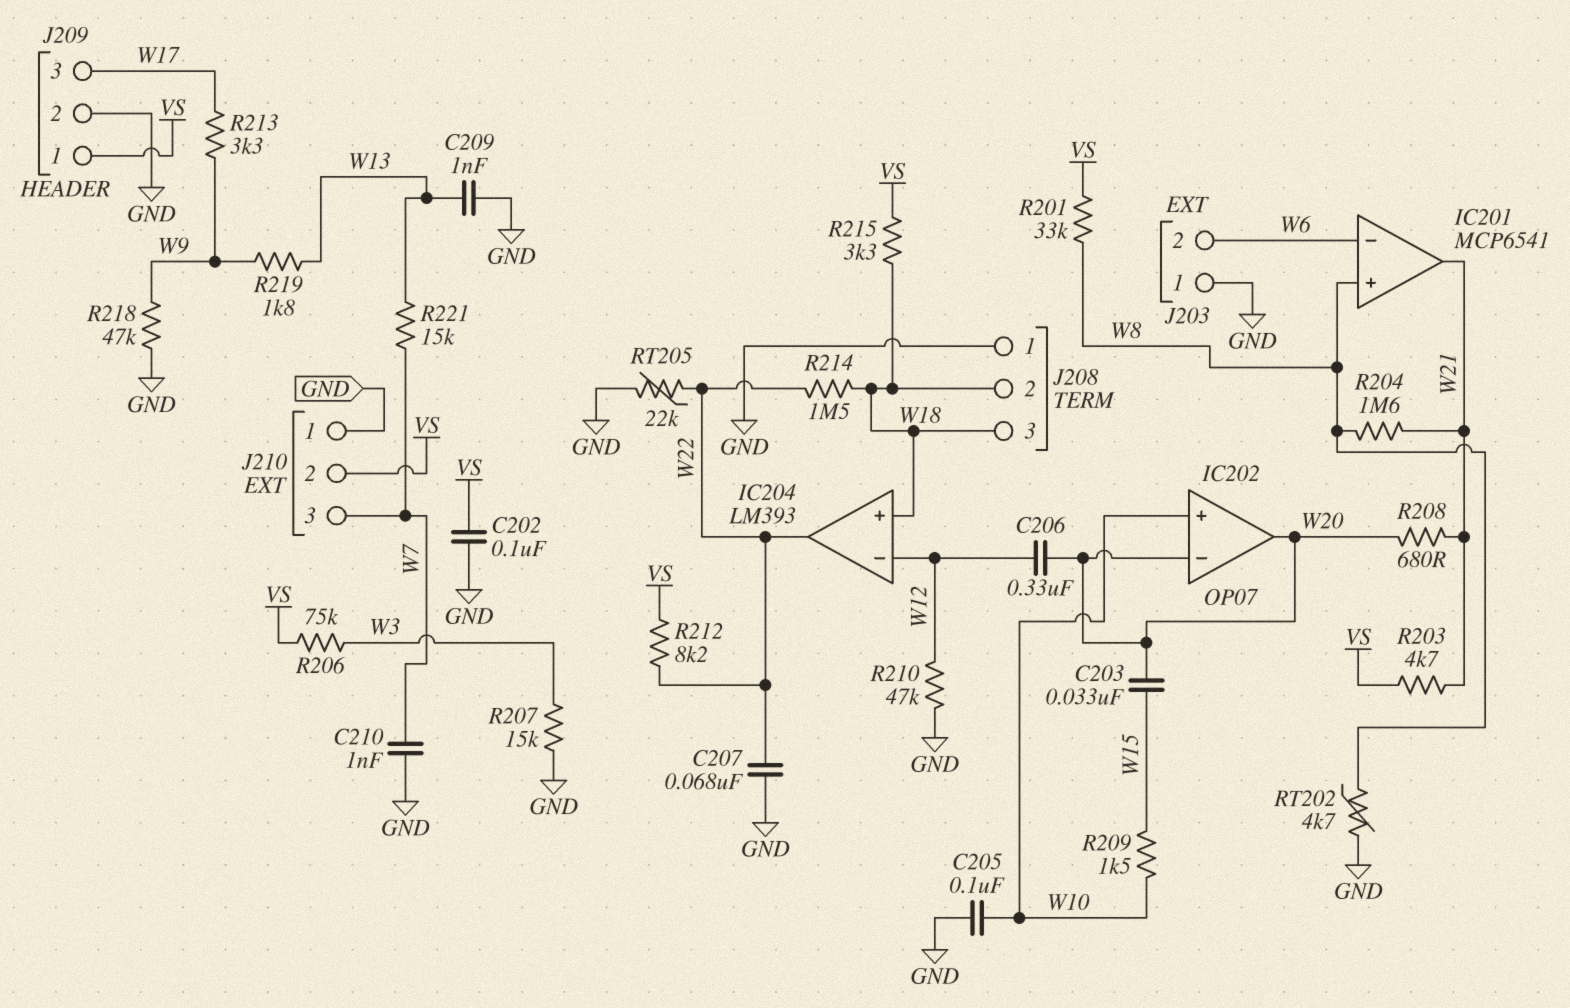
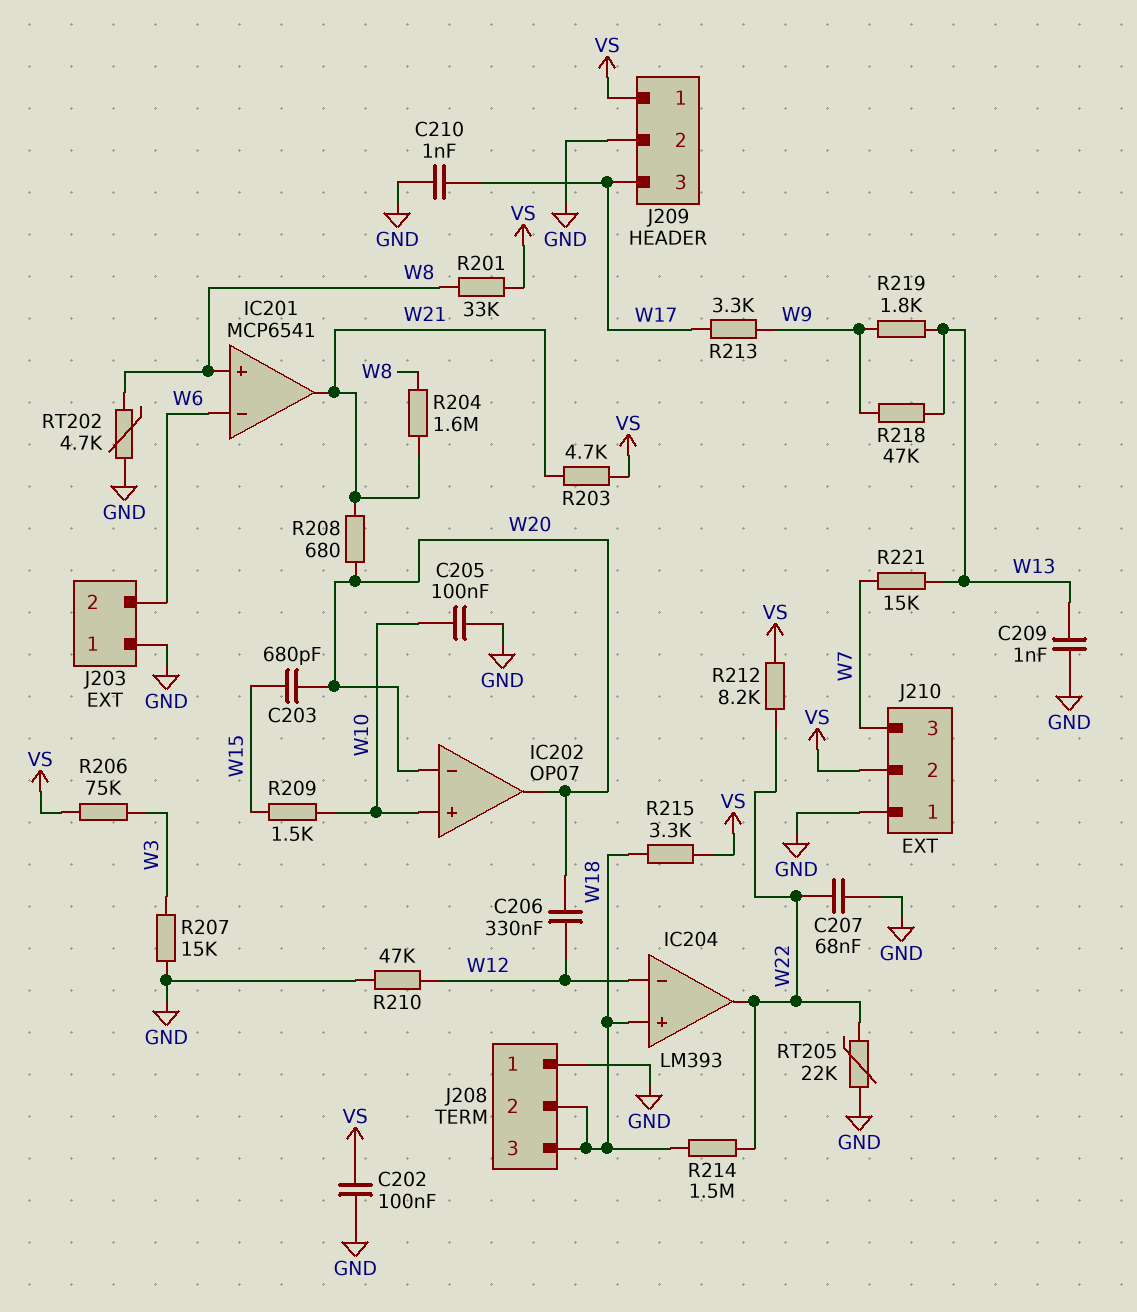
C203: 33nF (W15, W20) -> 680pF (W15, W20)
C210: 1nF (GND, W7) -> 1nF (GND, W17)
R218: 47k (GND, W9) -> 47k (W9, W13)

